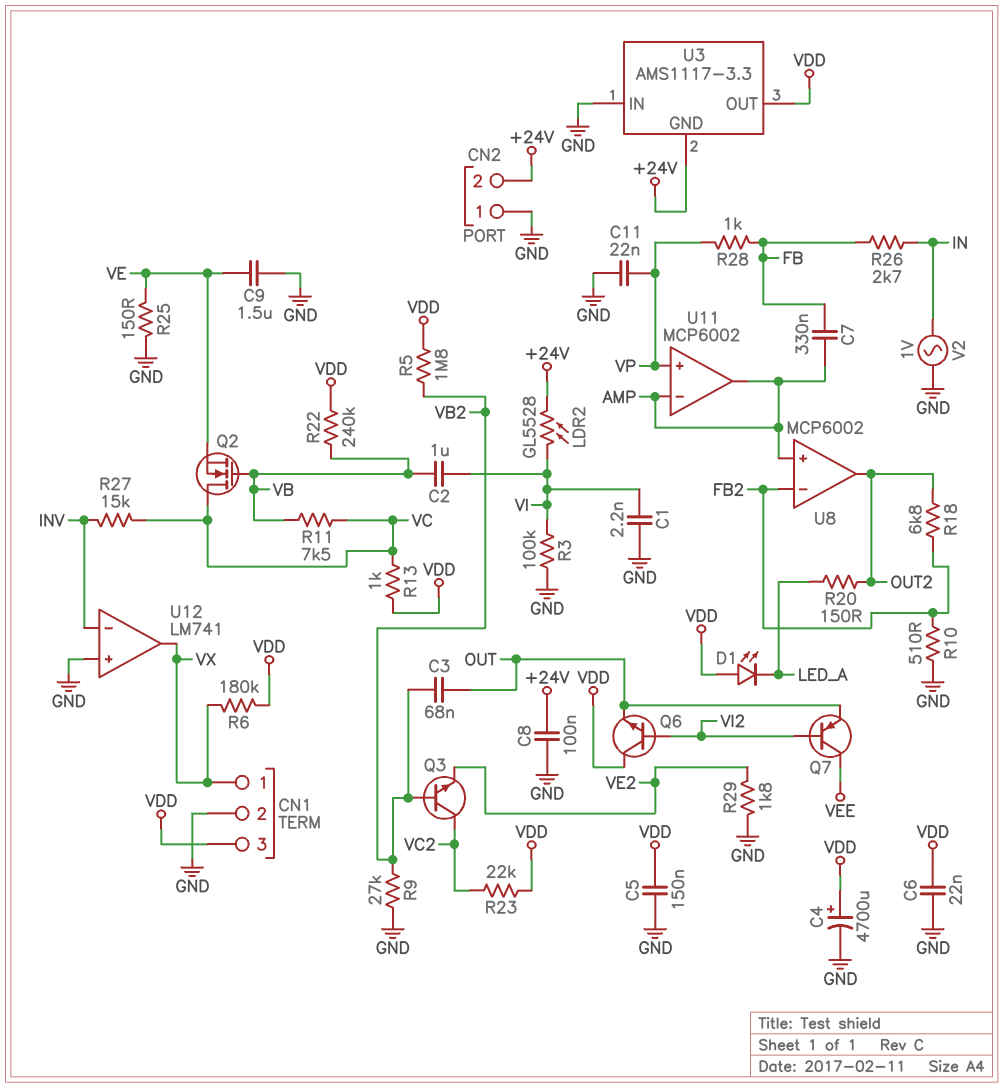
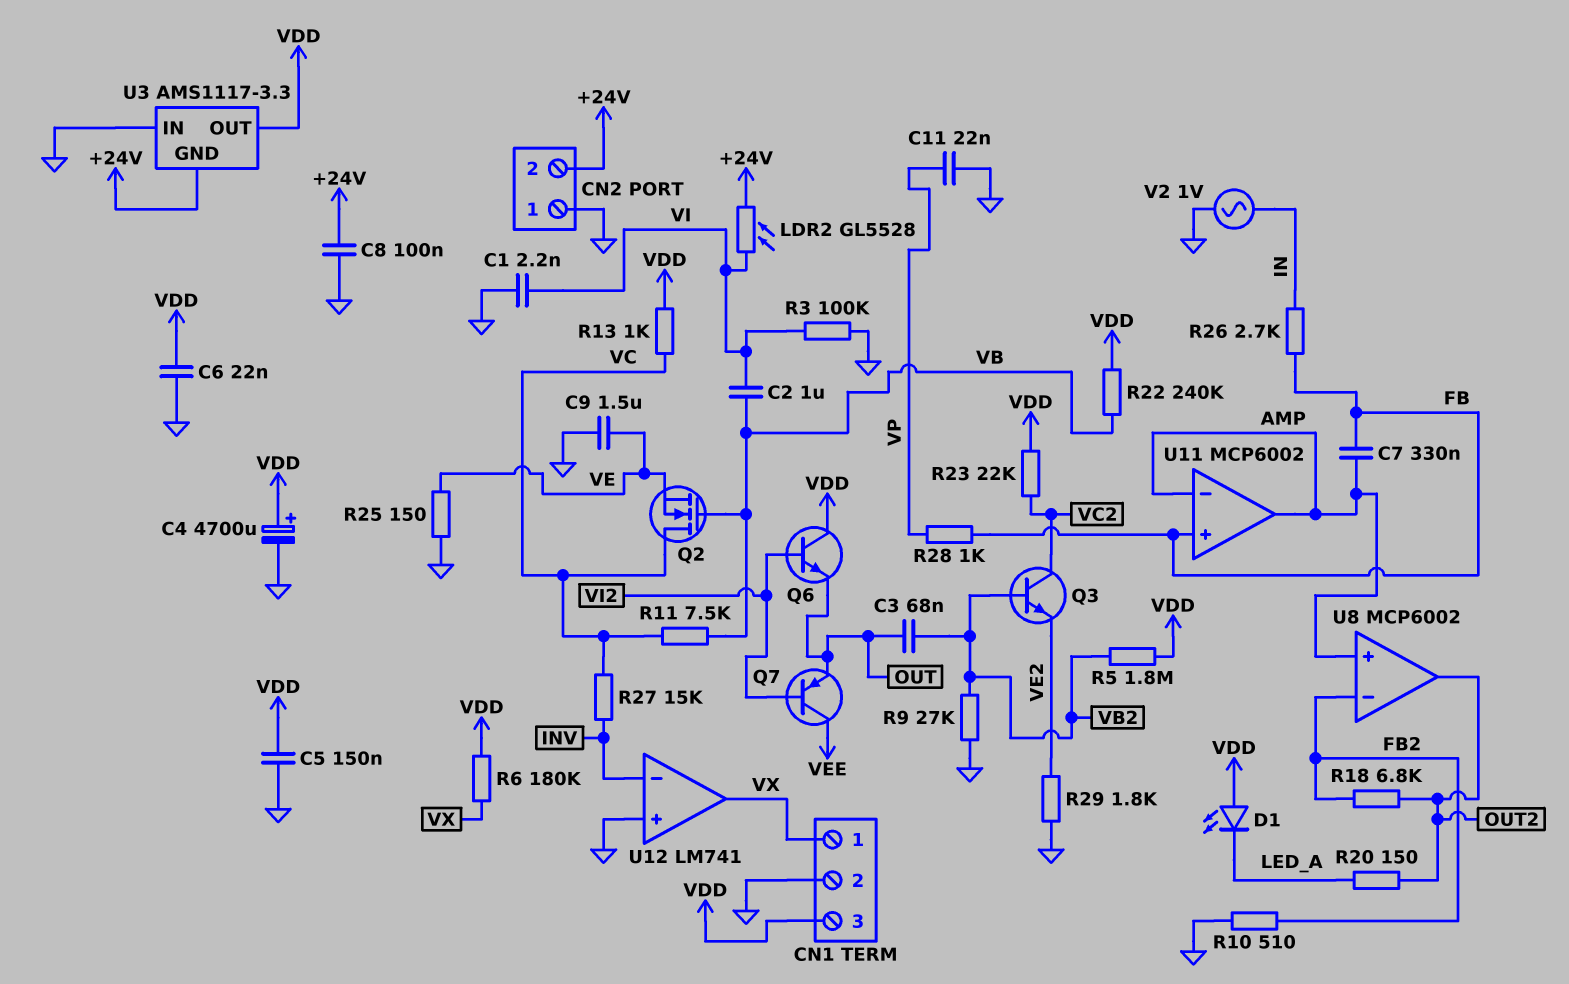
U11 pin in+: VP -> FB

